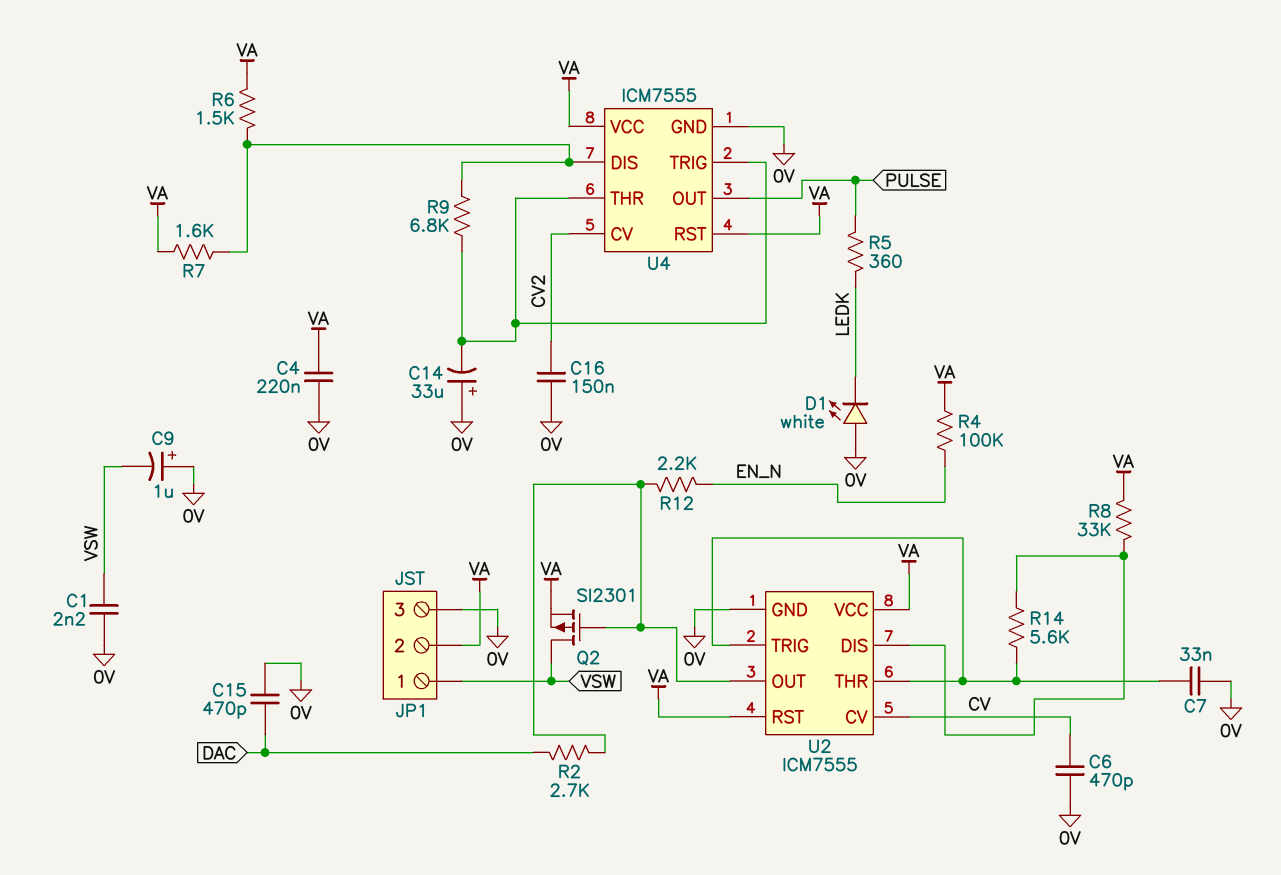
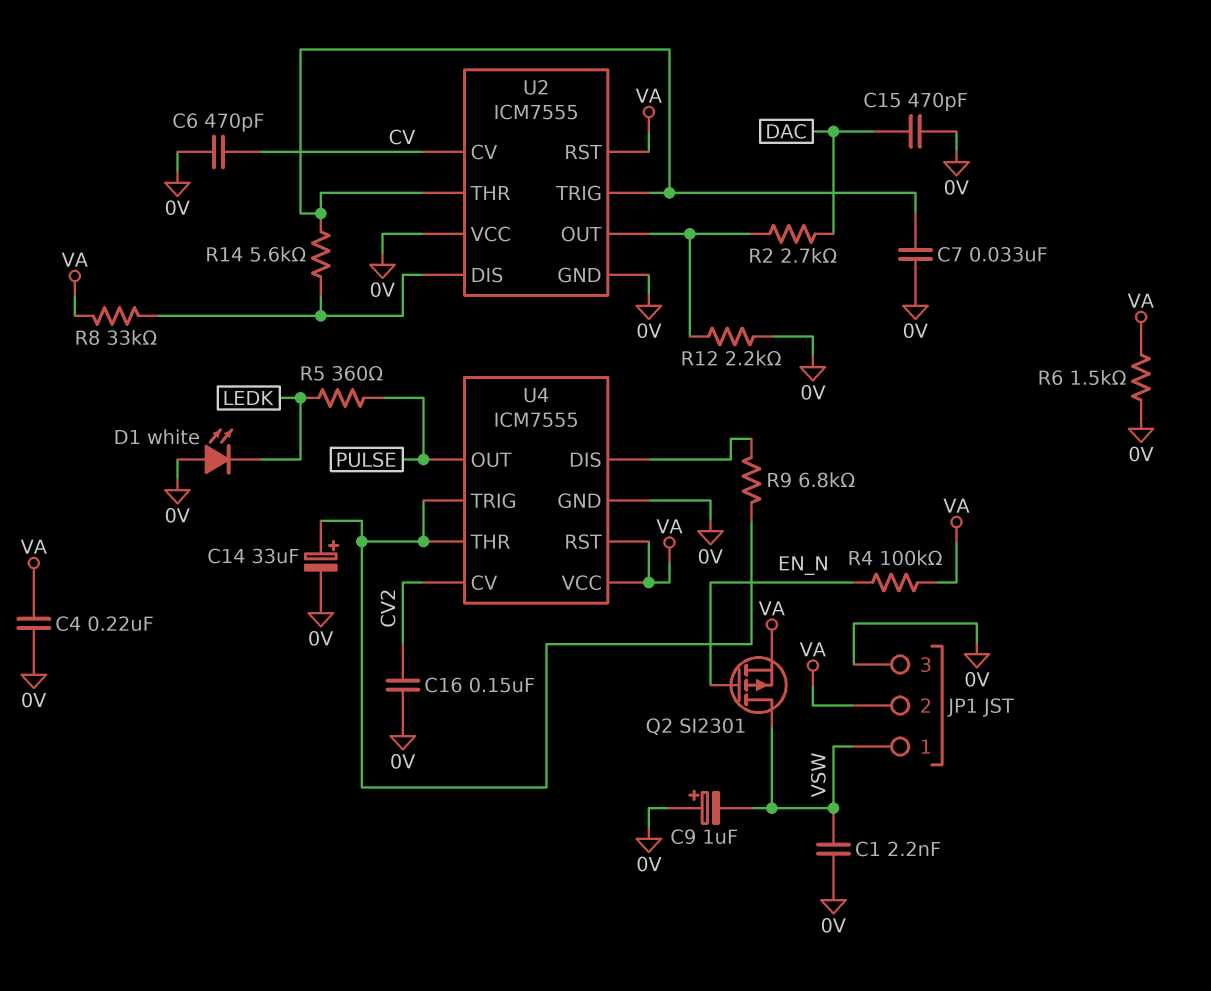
C14: 33uF (plus 0V, minus U4/THR) -> 33uF (plus U4/THR, minus 0V)
Q2: PMOS SI2301 (G U2/OUT, D VSW, S VA) -> PMOS SI2301 (G EN_N, D VSW, S VA)
R6: 1.5k (U4/DIS, VA) -> 1.5k (0V, VA)
R7: 1.6k (U4/DIS, VA) -> none
R12: 2.2k (EN_N, U2/OUT) -> 2.2k (0V, U2/OUT)
U2 pin VCC: VA -> 0V

